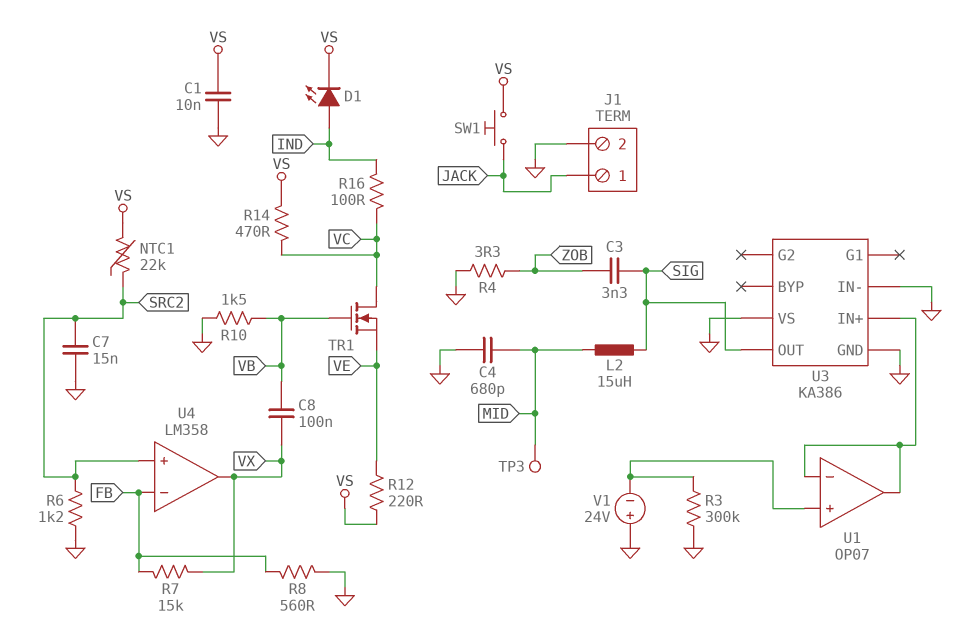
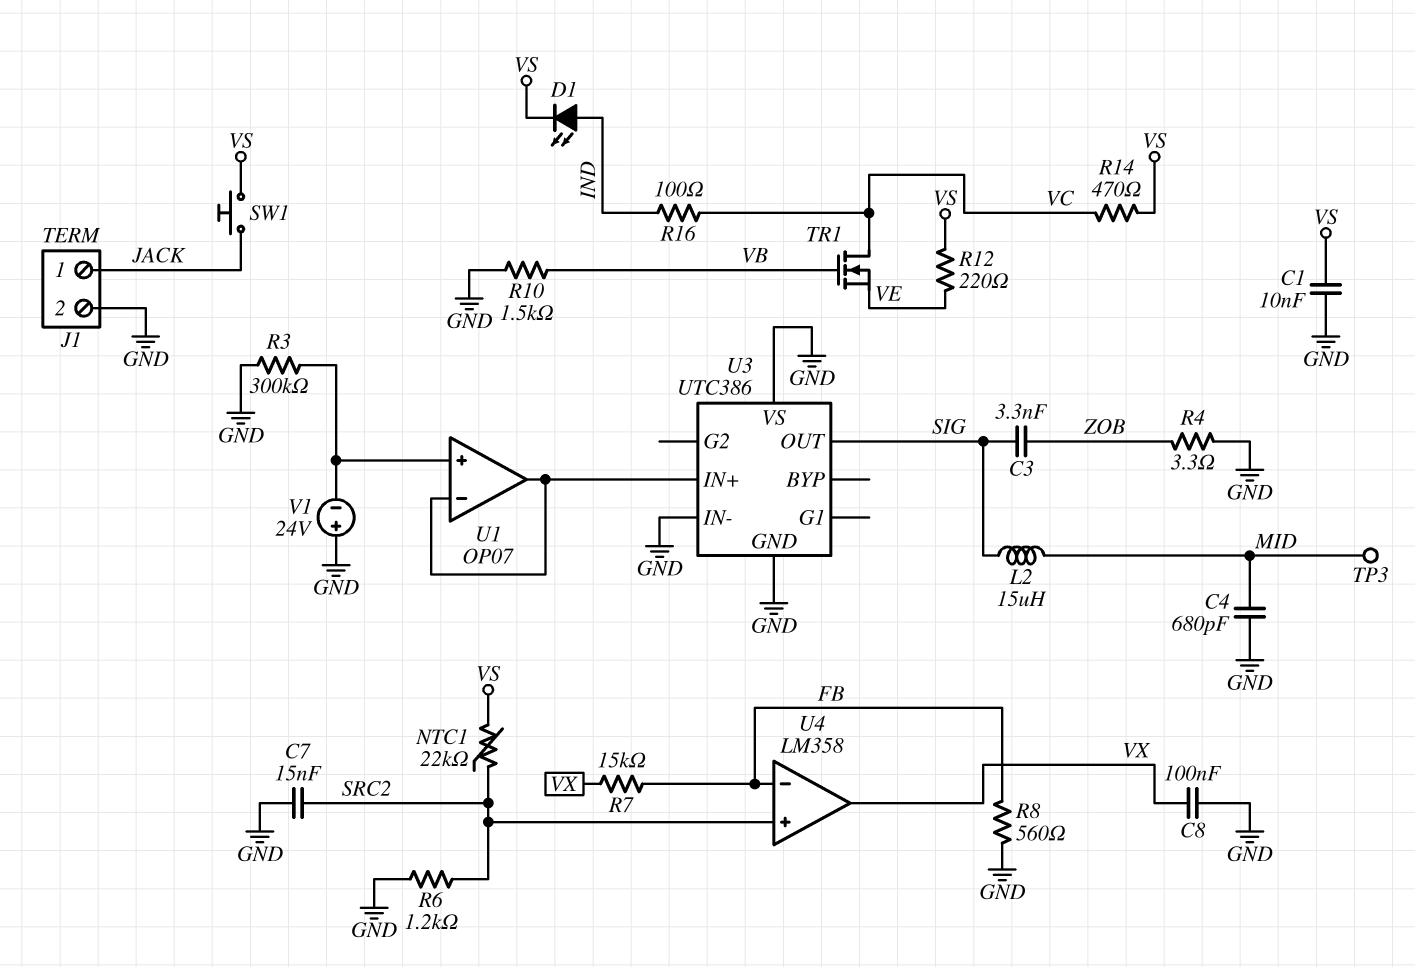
C8: 100nF (VB, VX) -> 100nF (GND, VX)
U3: KA386 -> UTC386

